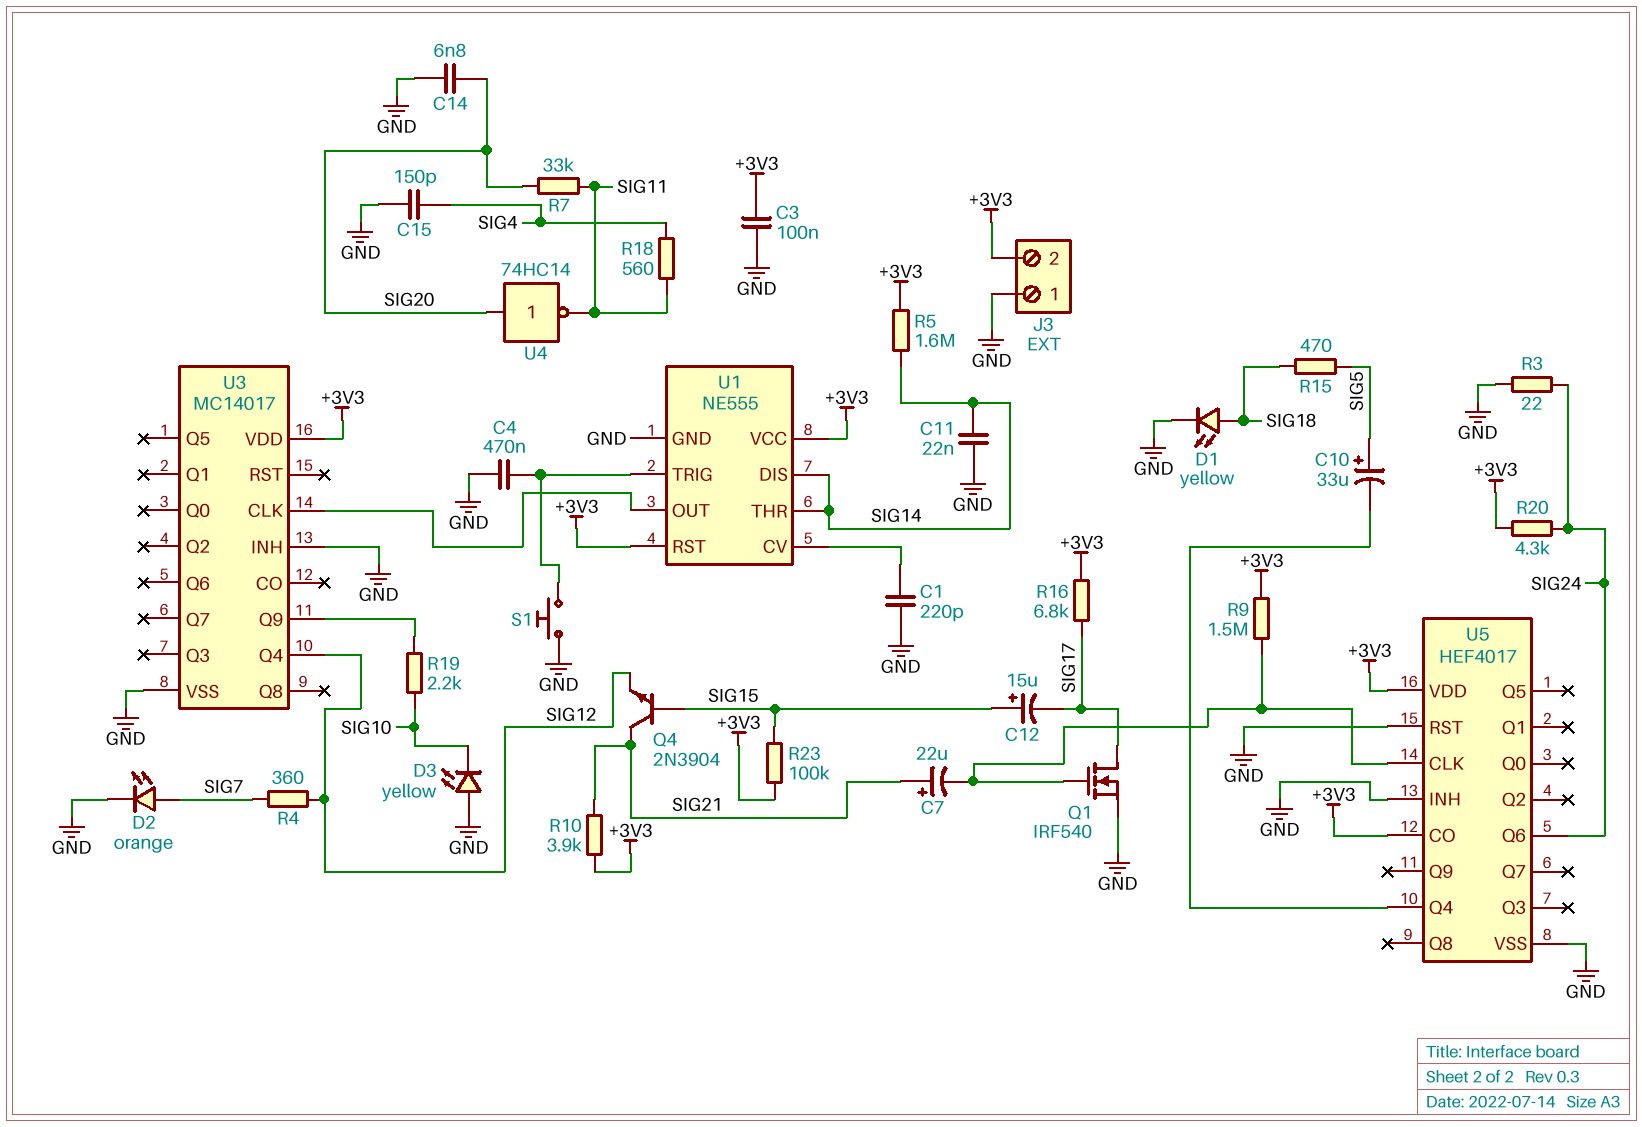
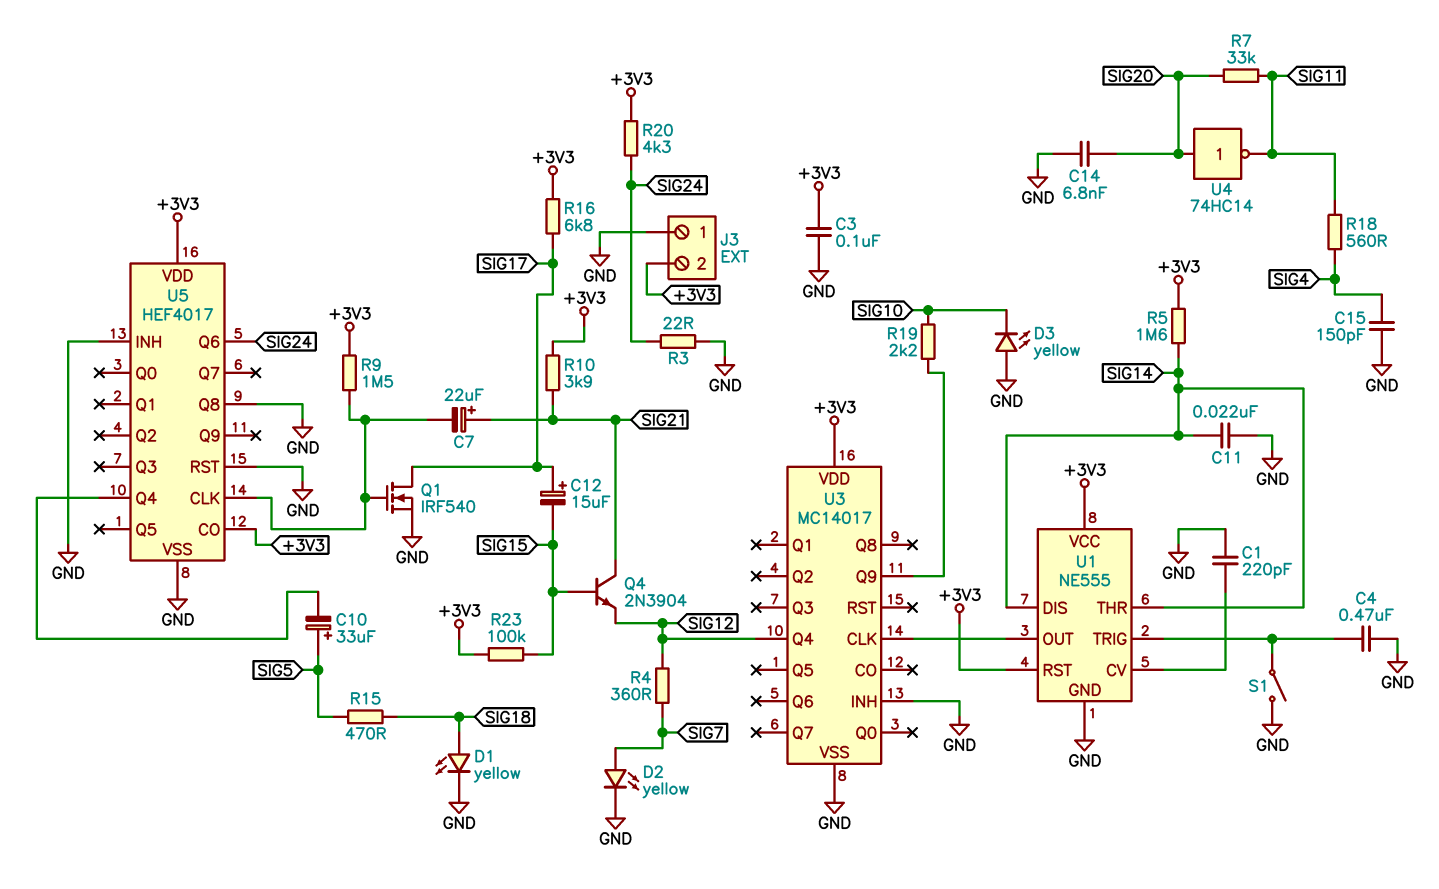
C12: 15uF (plus SIG15, minus SIG17) -> 15uF (plus SIG17, minus SIG15)
D2: LED orange (A SIG7, K GND) -> LED yellow (A SIG7, K GND)
S1: button (GND, U1/TRIG) -> switch (GND, U1/TRIG)
U5 pin Q8: none -> GND

